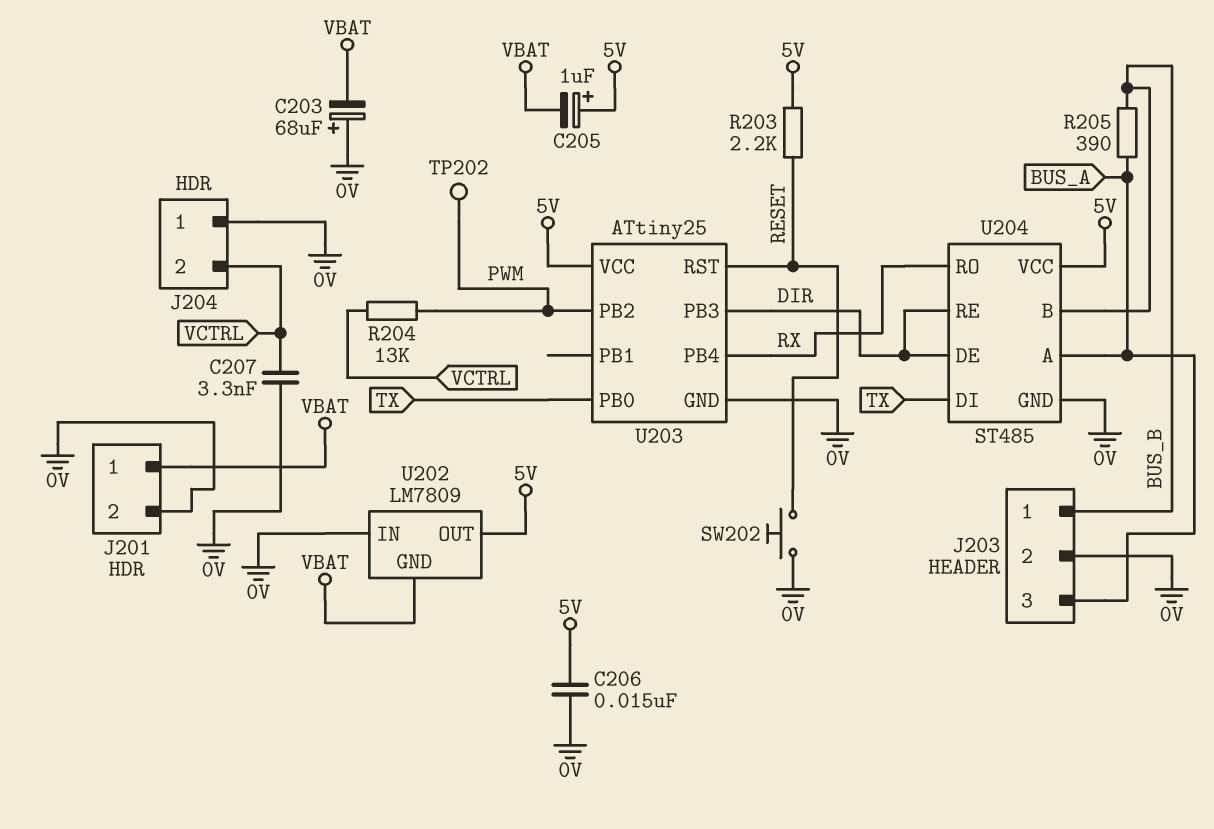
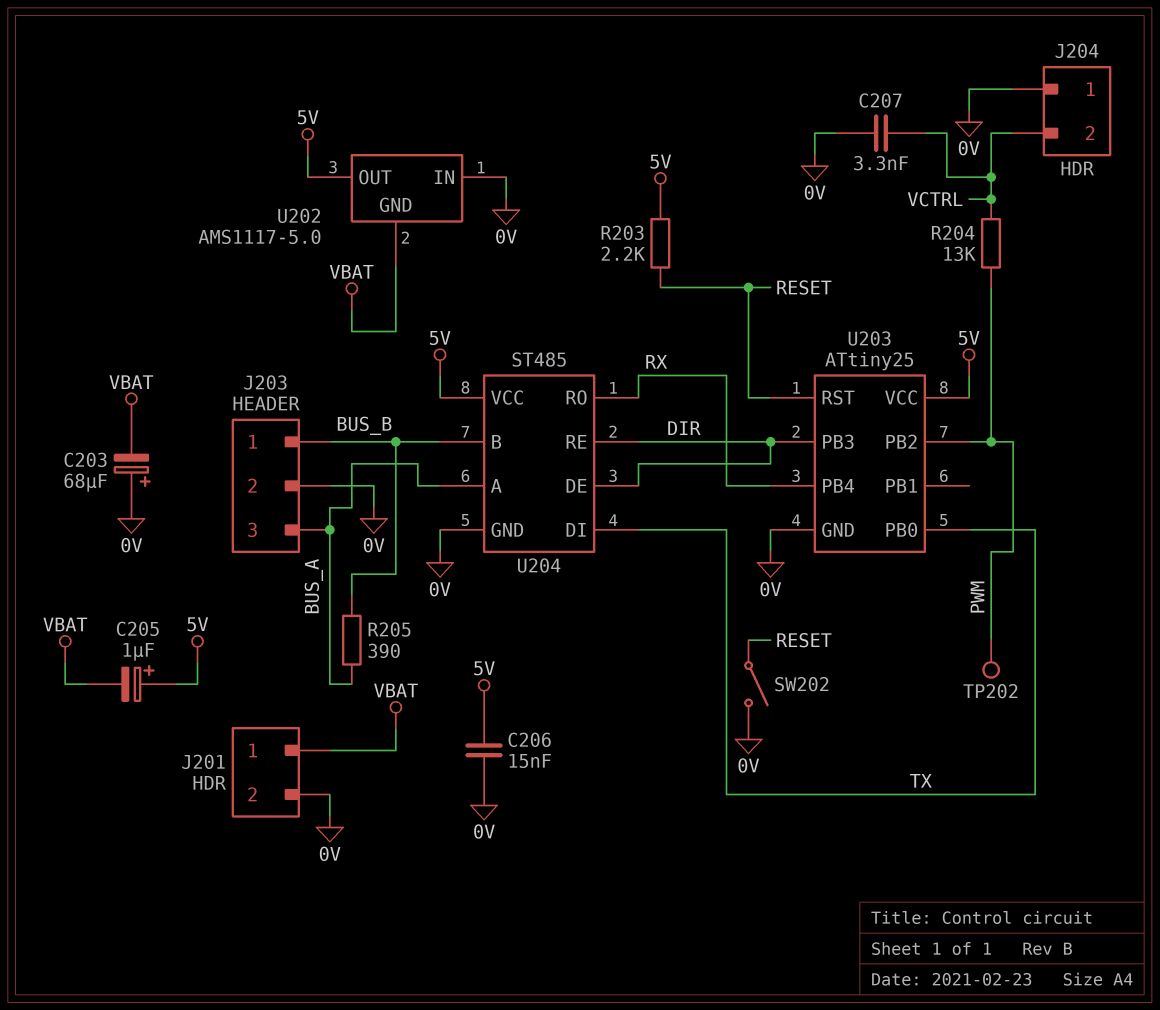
SW202: button (0V, RESET) -> switch (0V, RESET)
U202: LM7809 -> AMS1117-5.0

